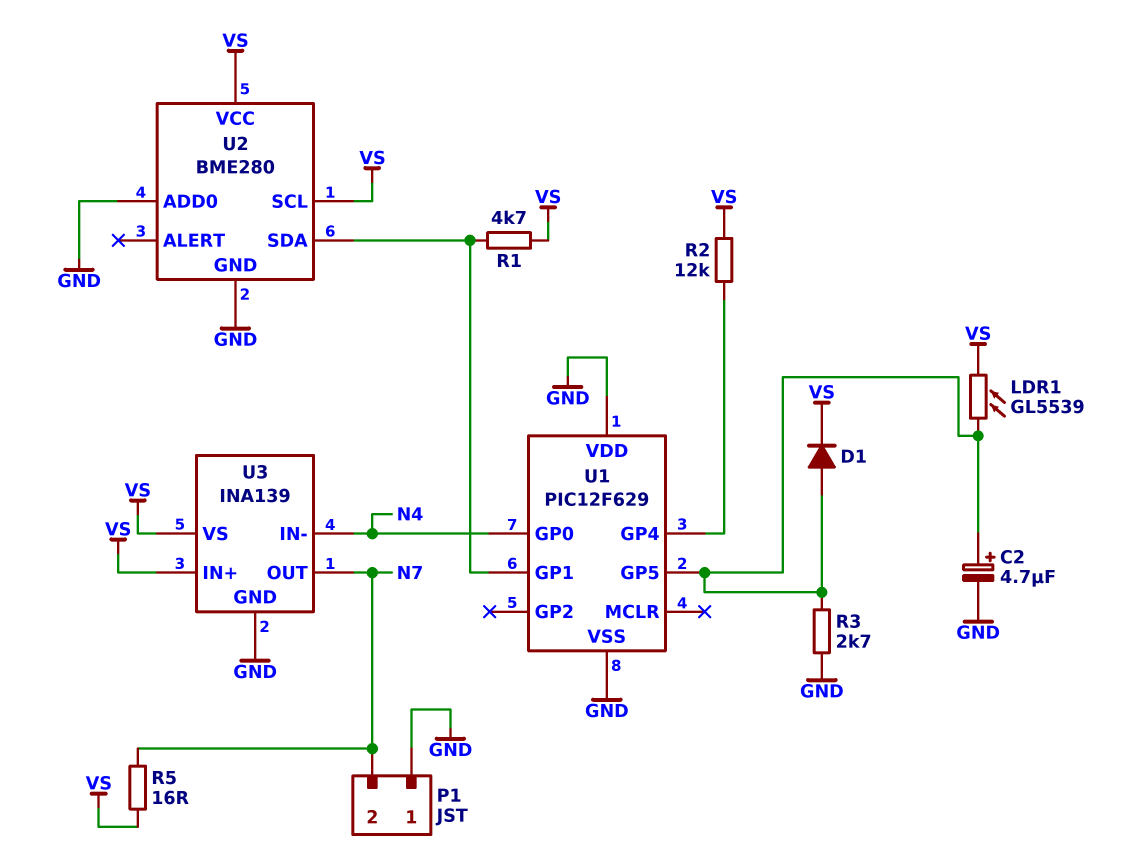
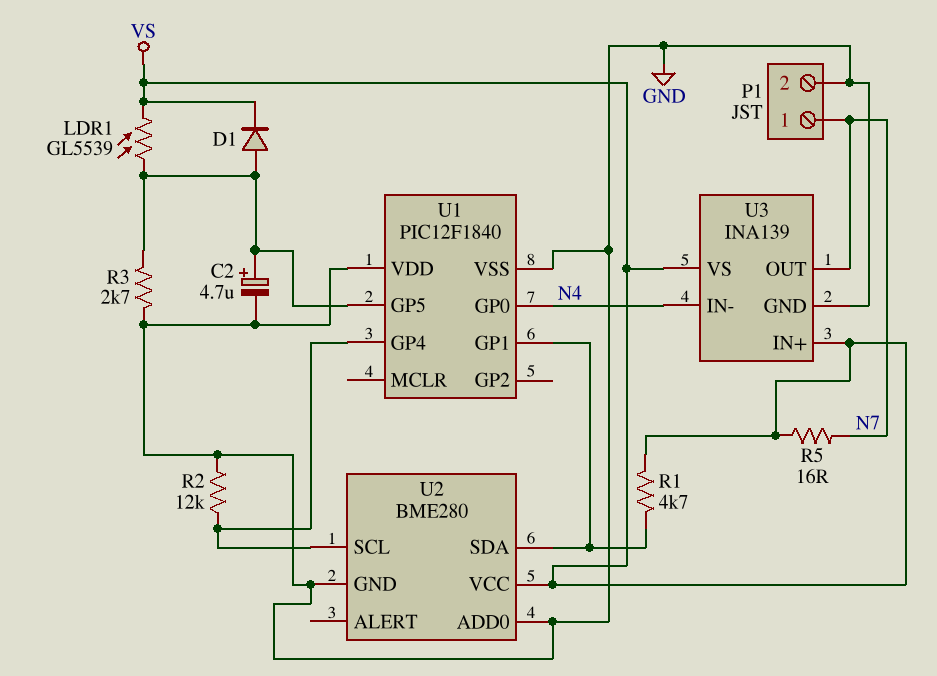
P1 pin 1: GND -> N7
P1 pin 2: N7 -> GND
R2: 12k (U1/GP4, VS) -> 12k (GND, U1/GP4)
U1: PIC12F629 -> PIC12F1840
U2 pin SCL: VS -> U1/GP4

